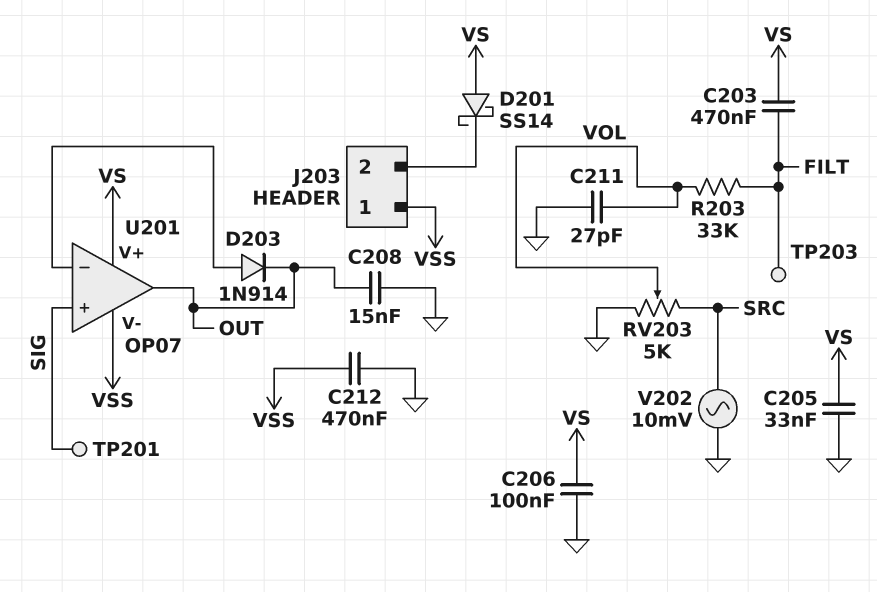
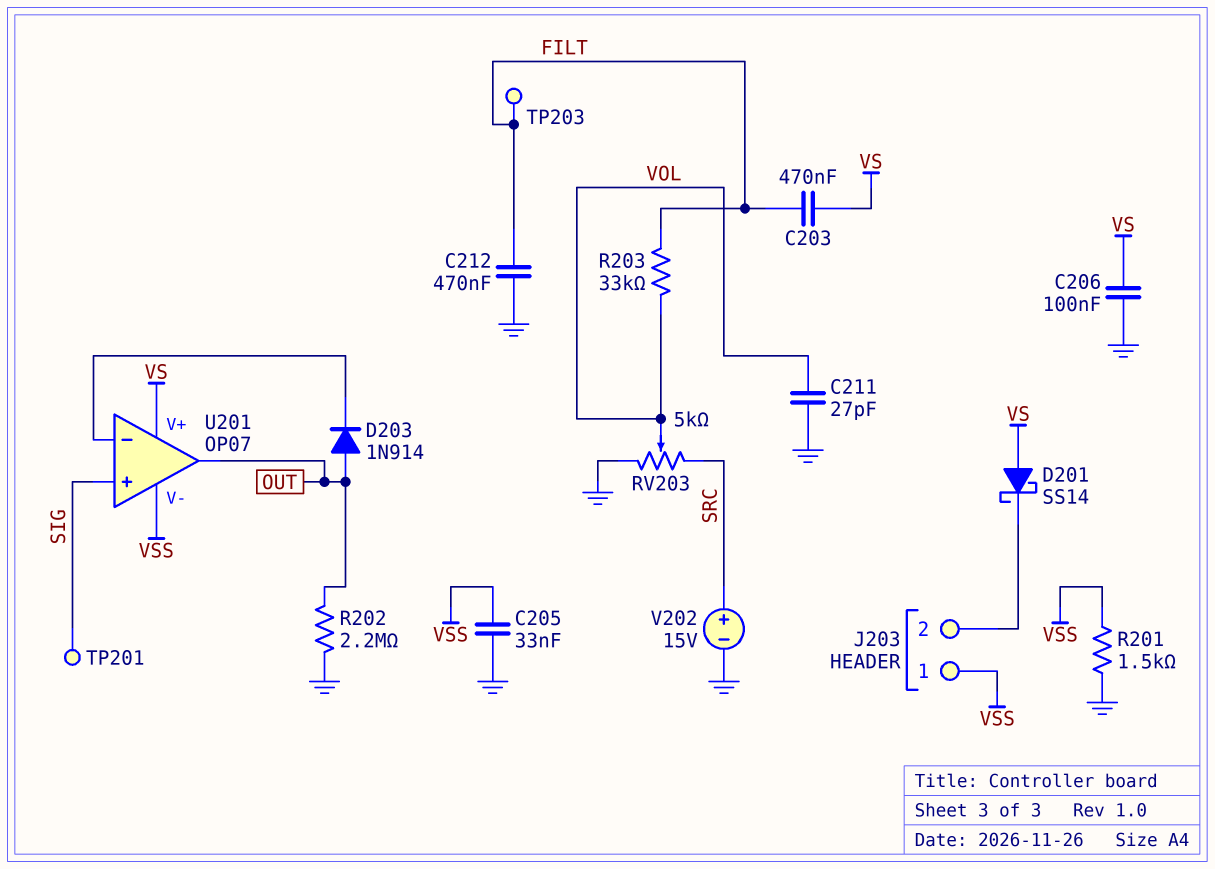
C205: 33nF (GND, VS) -> 33nF (GND, VSS)
C208: 15nF (GND, OUT) -> none
C212: 470nF (GND, VSS) -> 470nF (FILT, GND)
D203: diode 1N914 (A U201/in-, K OUT) -> diode 1N914 (A OUT, K U201/in-)
R201: none -> 1.5k (GND, VSS)
R202: none -> 2.2M (GND, OUT)
V202: AC 10mV (GND, SRC) -> 15V (plus SRC, minus GND)

